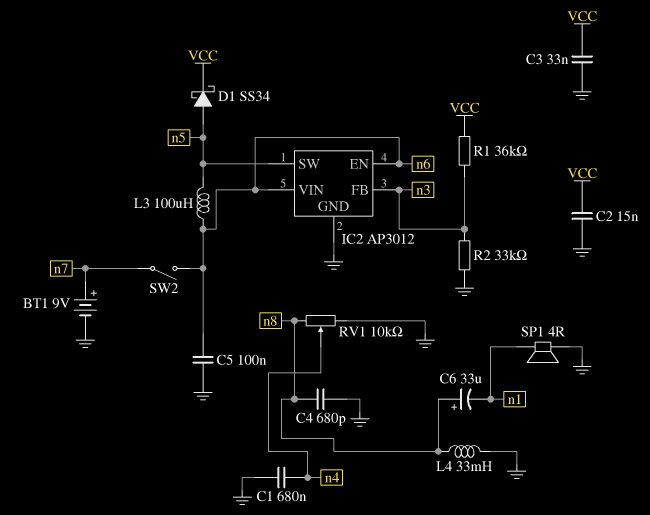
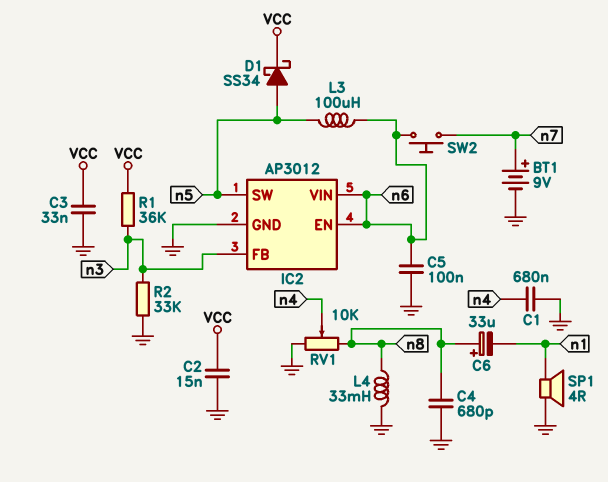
SW2: switch (n6, n7) -> button (n6, n7)

